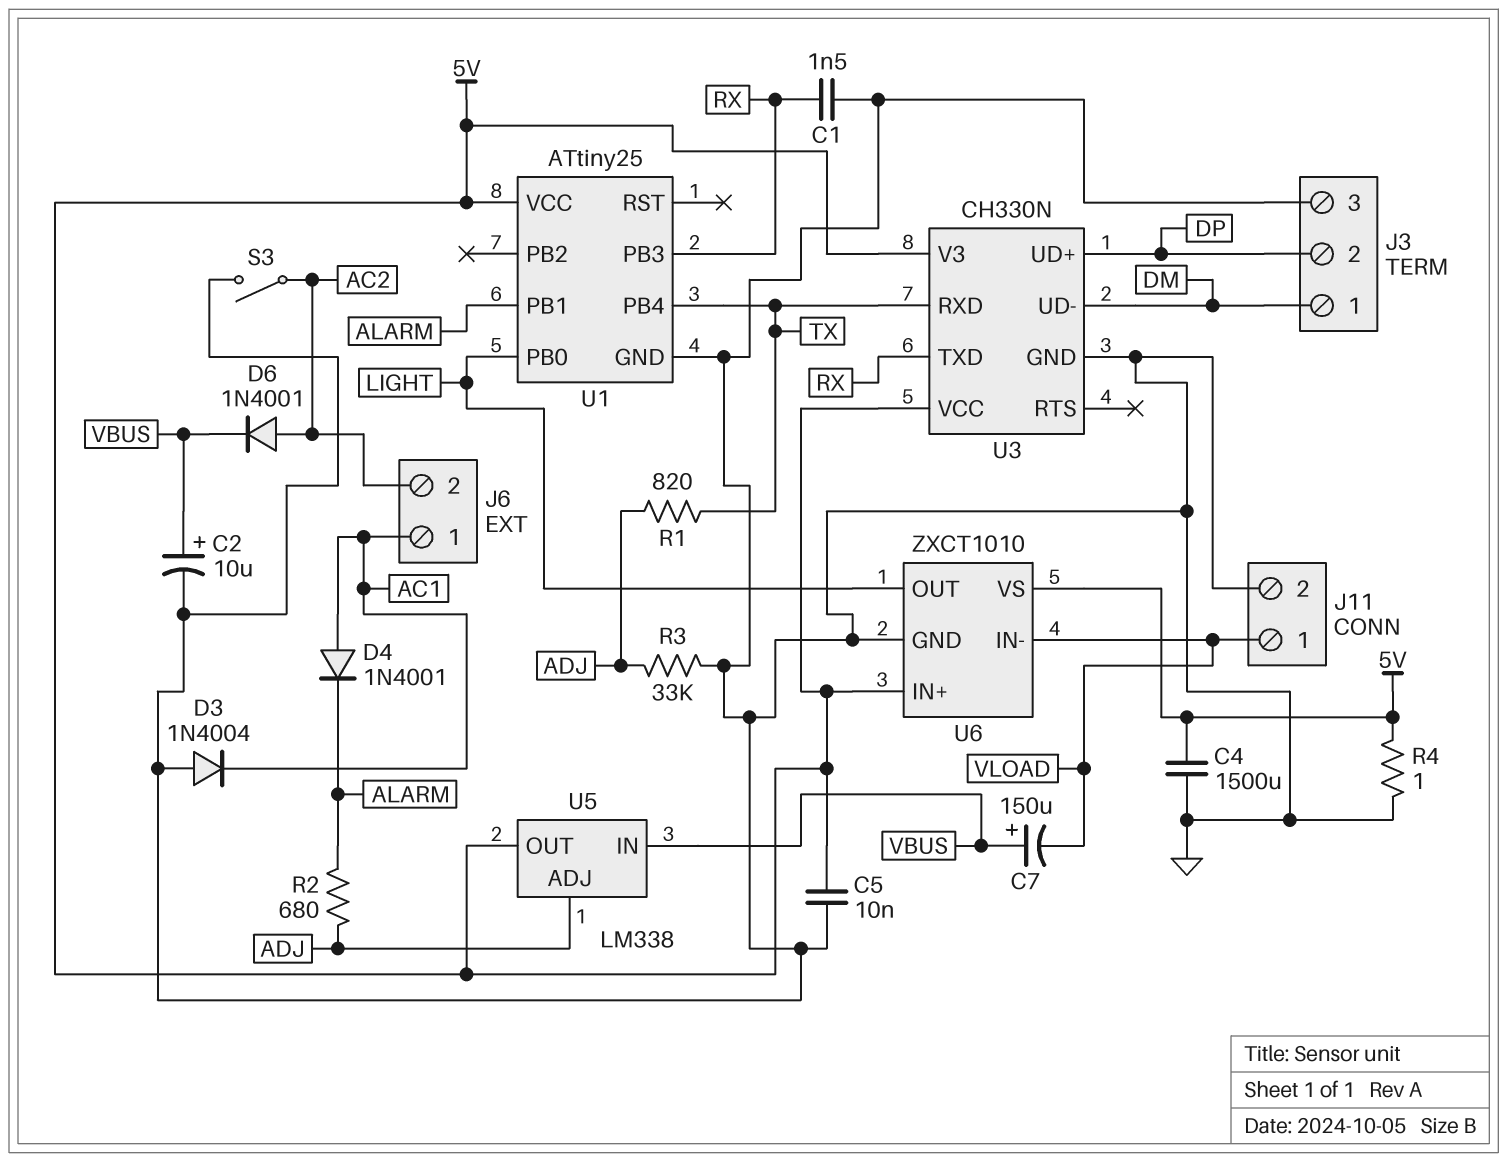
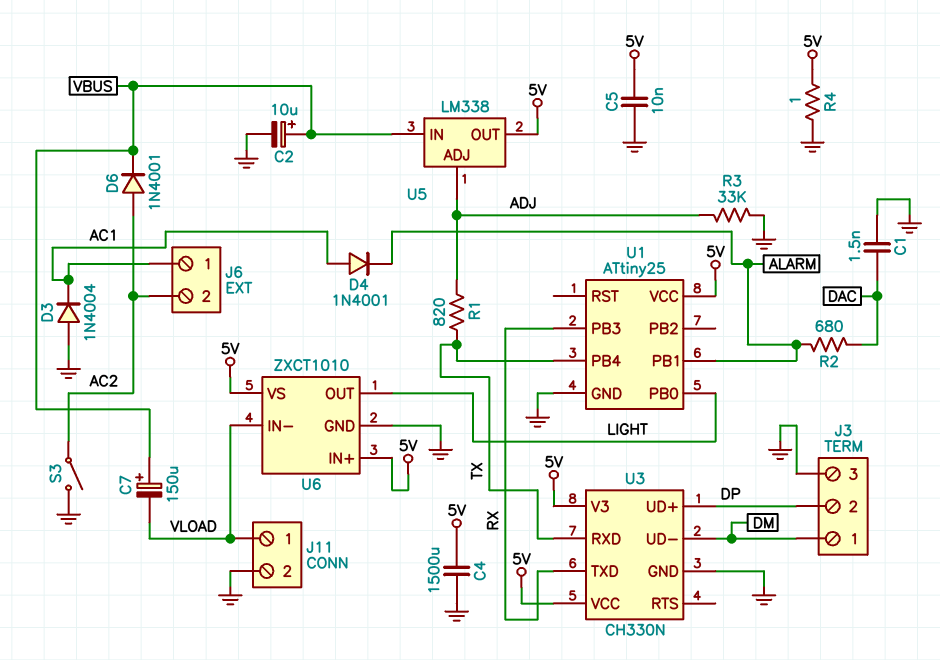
C1: 1.5nF (GND, RX) -> 1.5nF (DAC, GND)
R2: 680 (ADJ, ALARM) -> 680 (ALARM, DAC)

